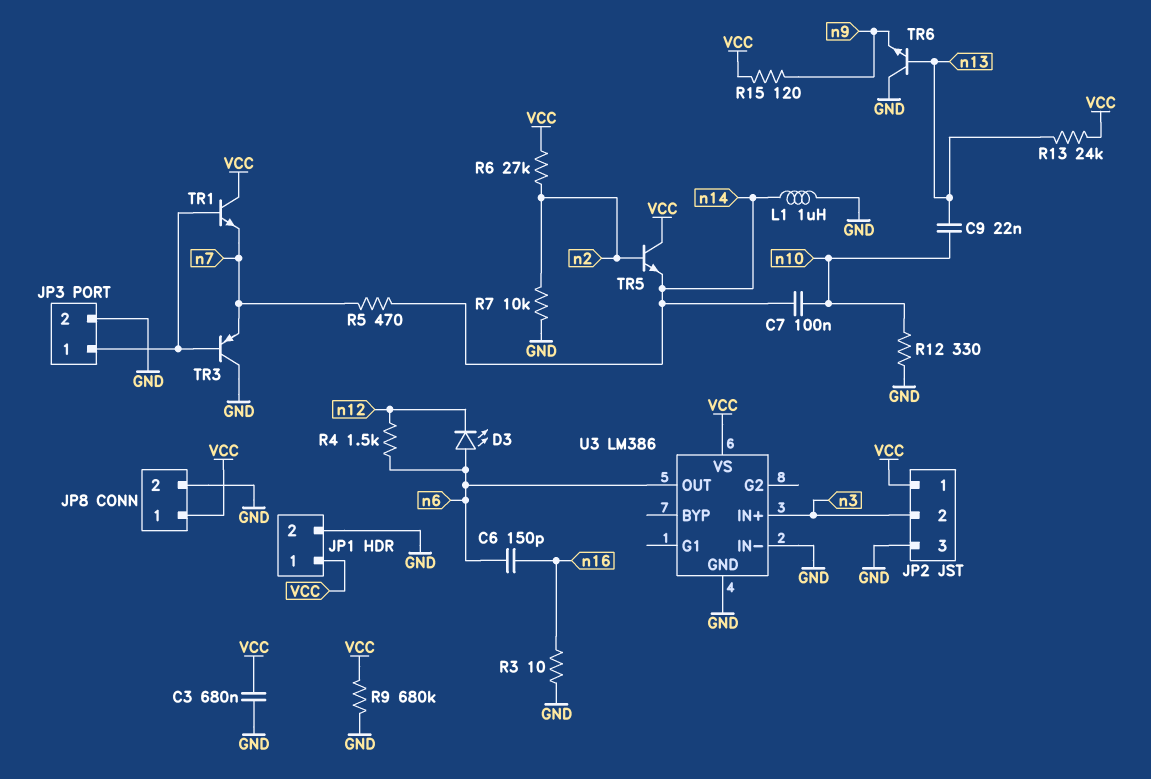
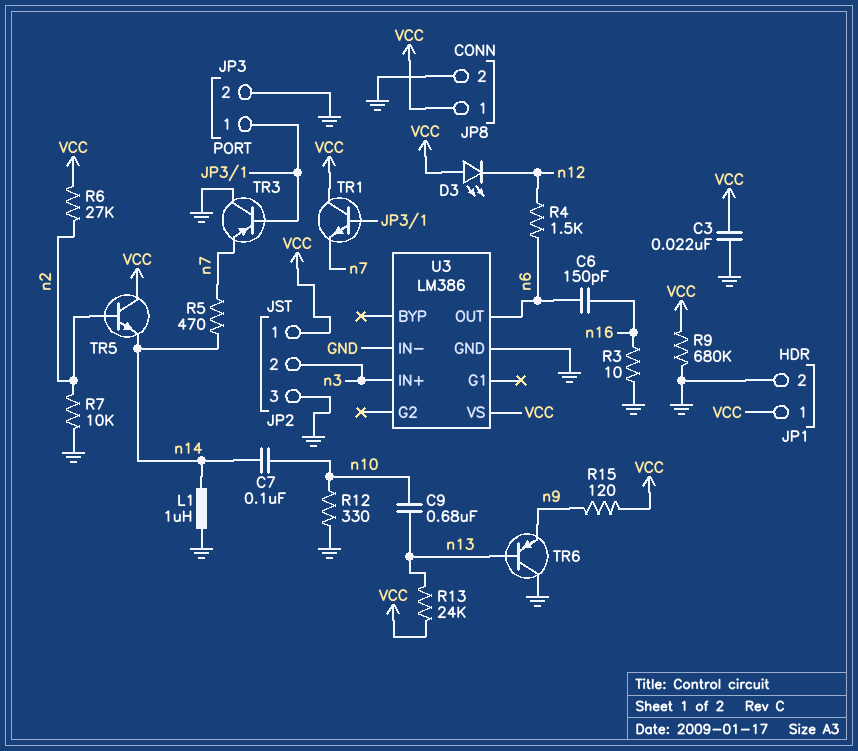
C3: 680nF (GND, VCC) -> 22nF (GND, VCC)
C9: 22nF (n10, n13) -> 680nF (n10, n13)
D3: LED (A n6, K n12) -> LED (A VCC, K n12)
TR6: NPN (B n13, C GND, E n9) -> PNP (B n13, C GND, E n9)

